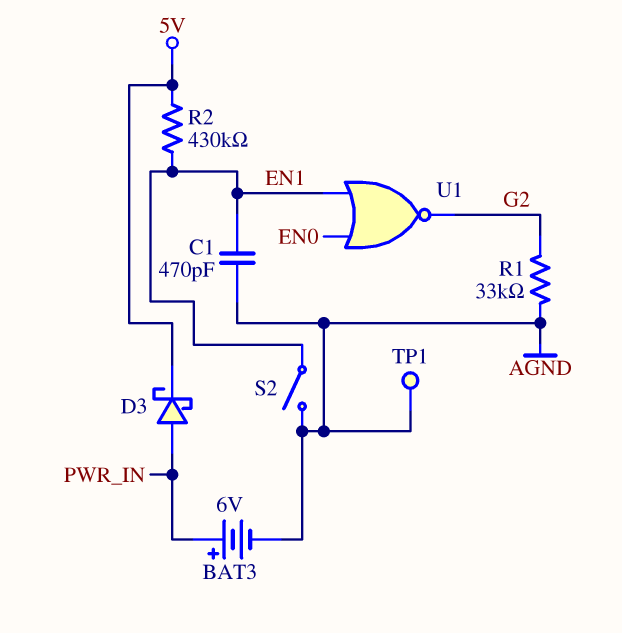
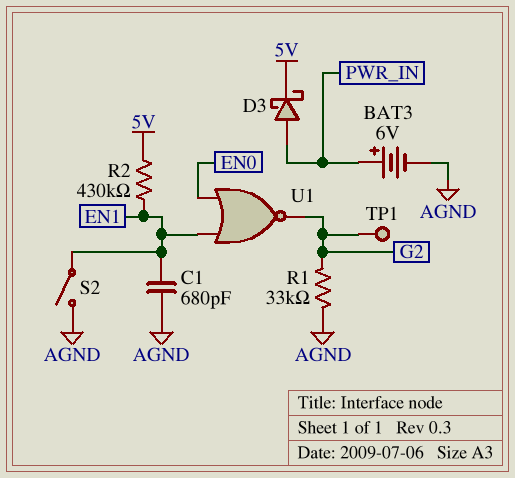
C1: 470pF (AGND, EN1) -> 680pF (AGND, EN1)
TP1: test point (AGND) -> test point (G2)

